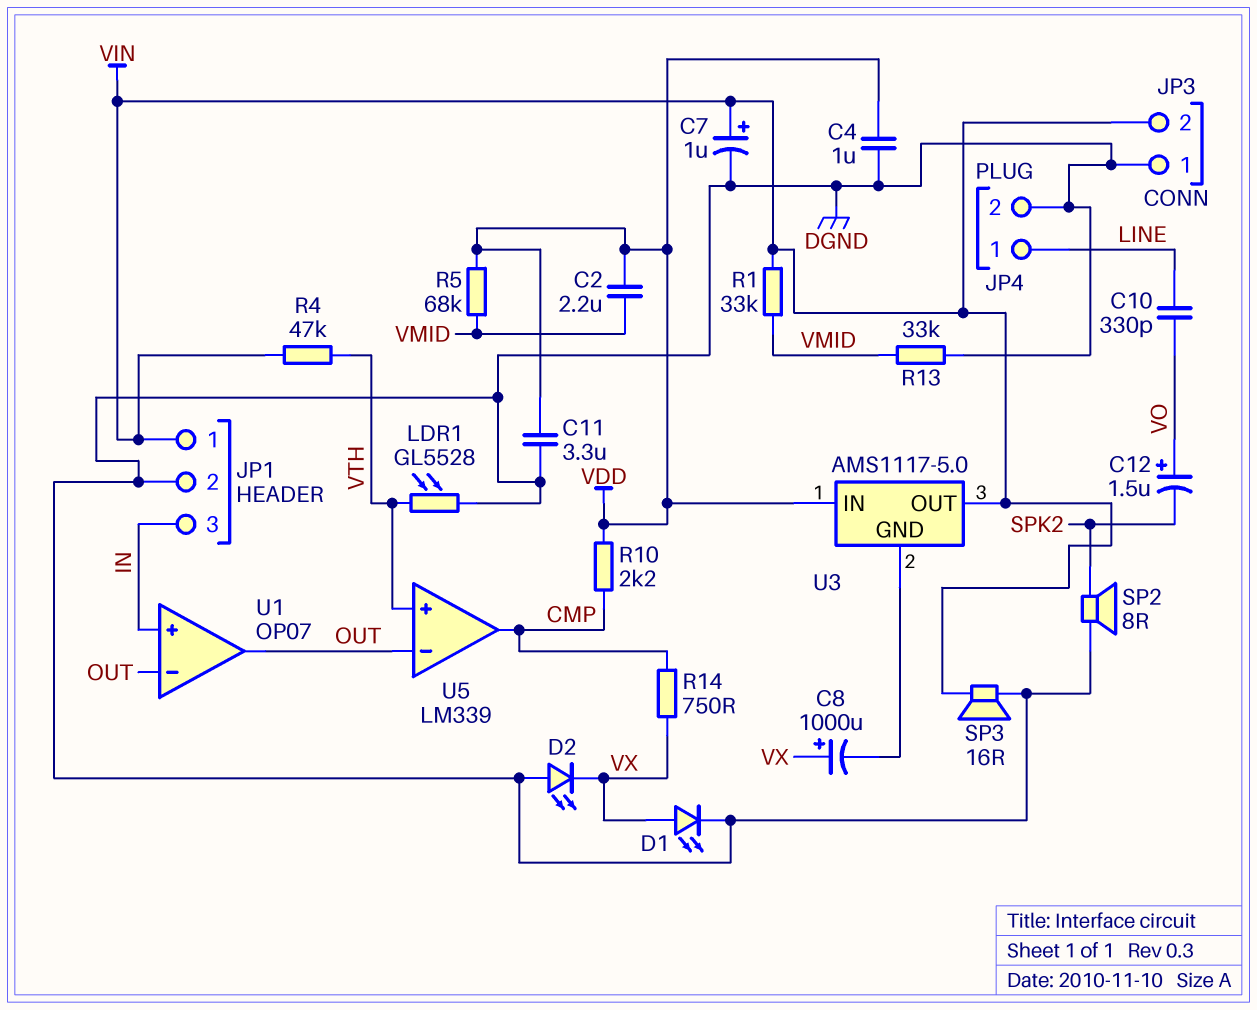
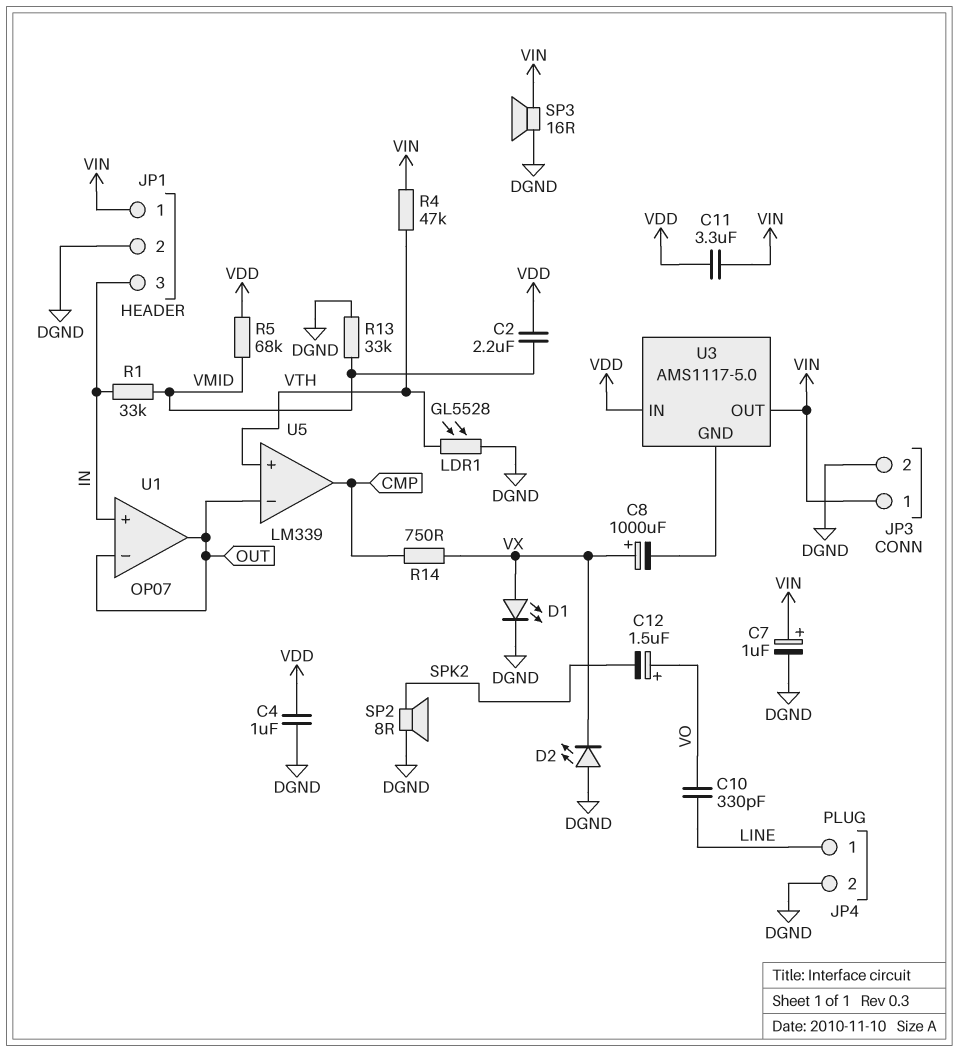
C11: 3.3uF (DGND, VDD) -> 3.3uF (VDD, VIN)
JP3 pin 1: DGND -> VIN
JP3 pin 2: VIN -> DGND
R1: 33k (VIN, VMID) -> 33k (IN, VMID)
R10: 2.2k (CMP, VDD) -> none

